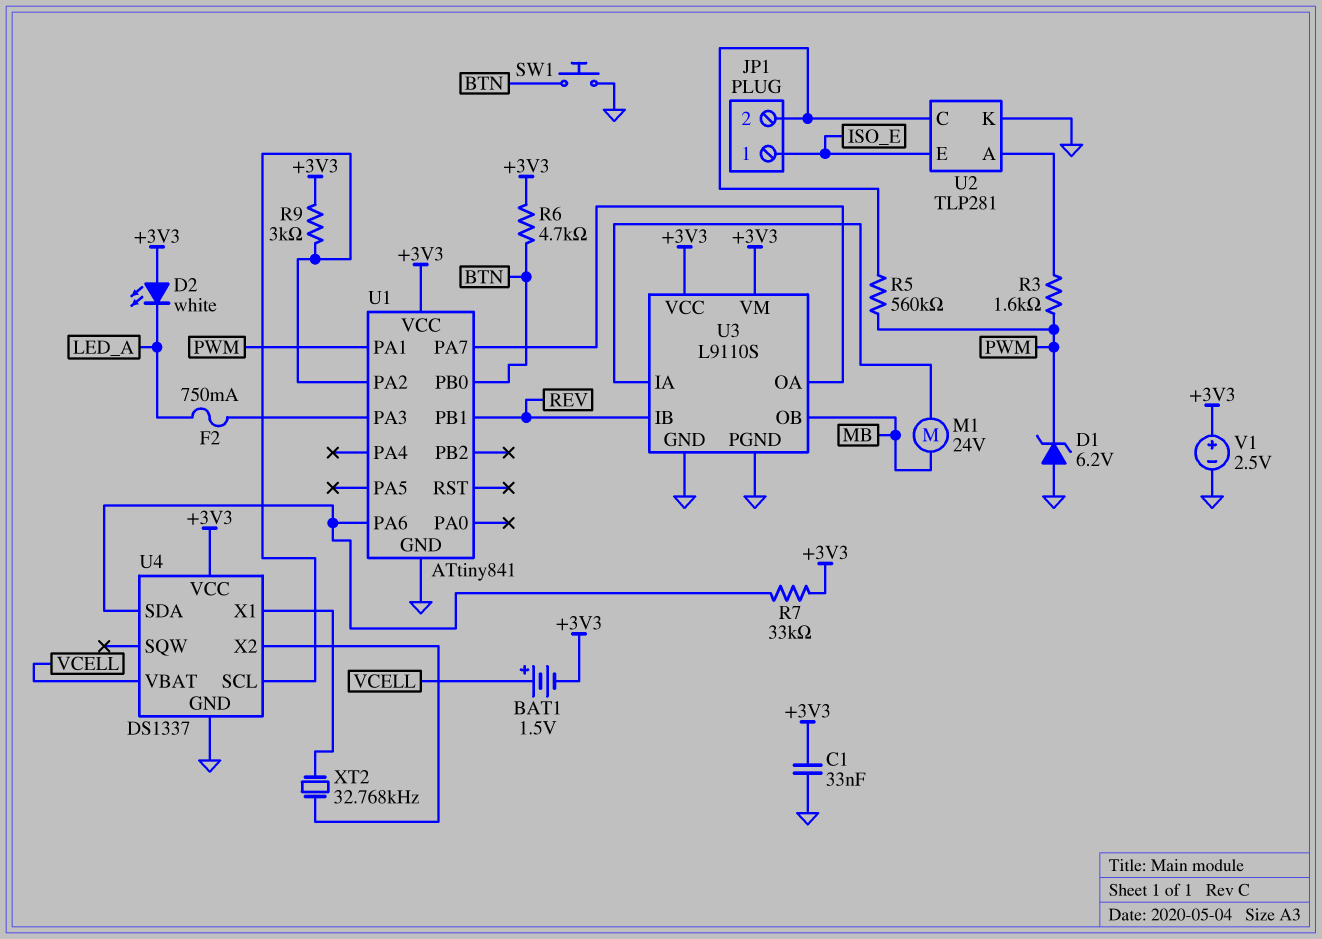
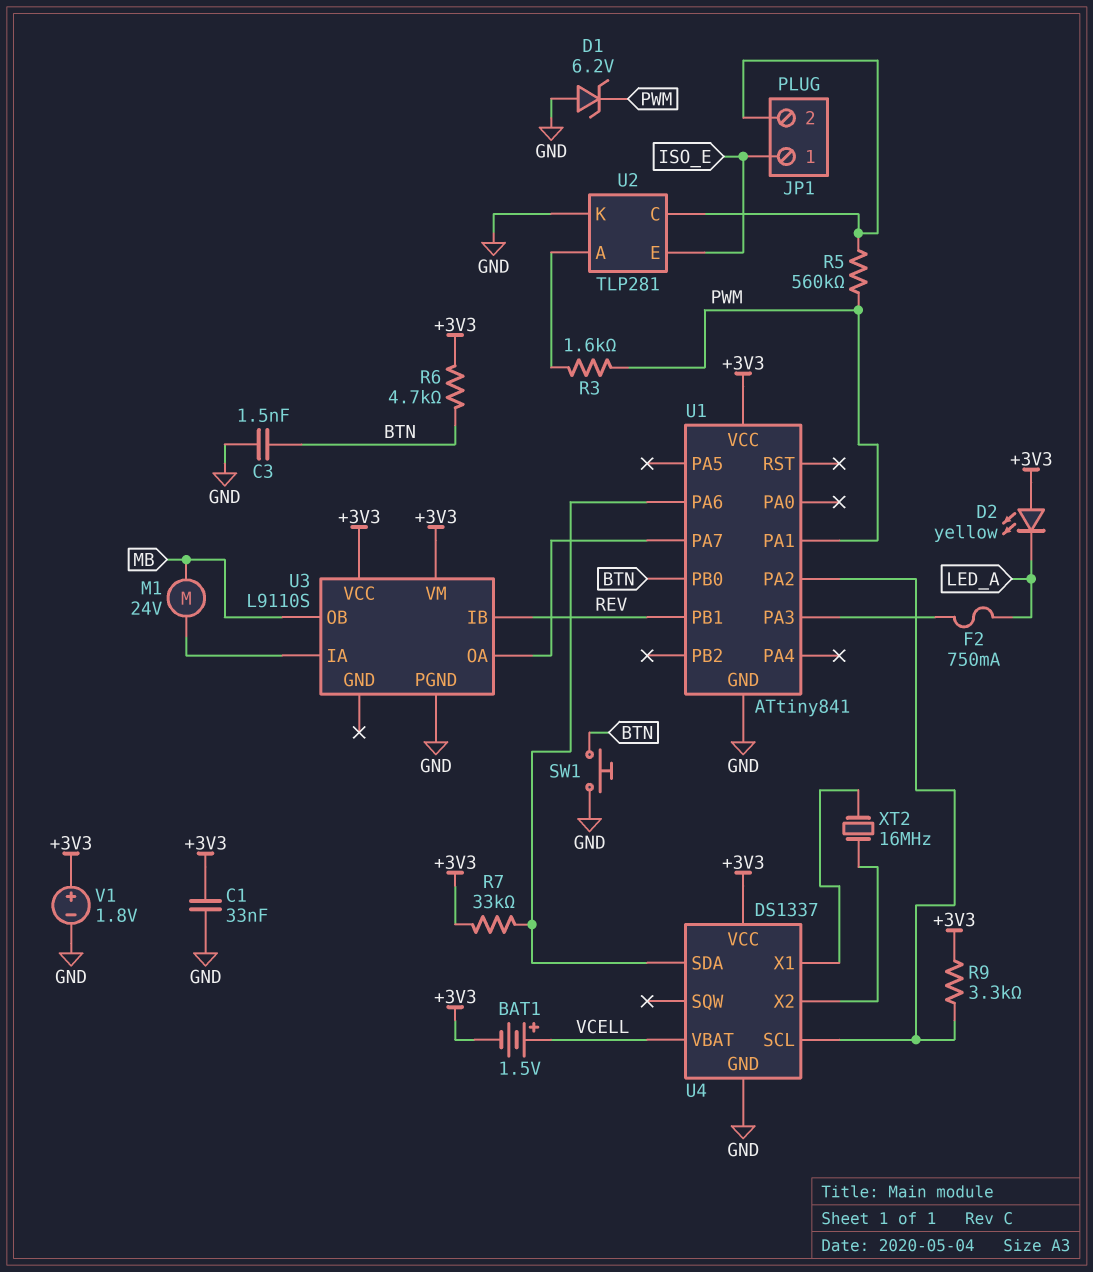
C3: none -> 1.5nF (BTN, GND)
D2: LED white (A +3V3, K LED_A) -> LED yellow (A +3V3, K LED_A)
R9: 3k (+3V3, U1/PA2) -> 3.3k (+3V3, U1/PA2)
U3 pin GND: GND -> none
V1: 2.5V (plus +3V3, minus GND) -> 1.8V (plus +3V3, minus GND)
XT2: 32.768kHz (U4/X1, U4/X2) -> 16MHz (U4/X1, U4/X2)

